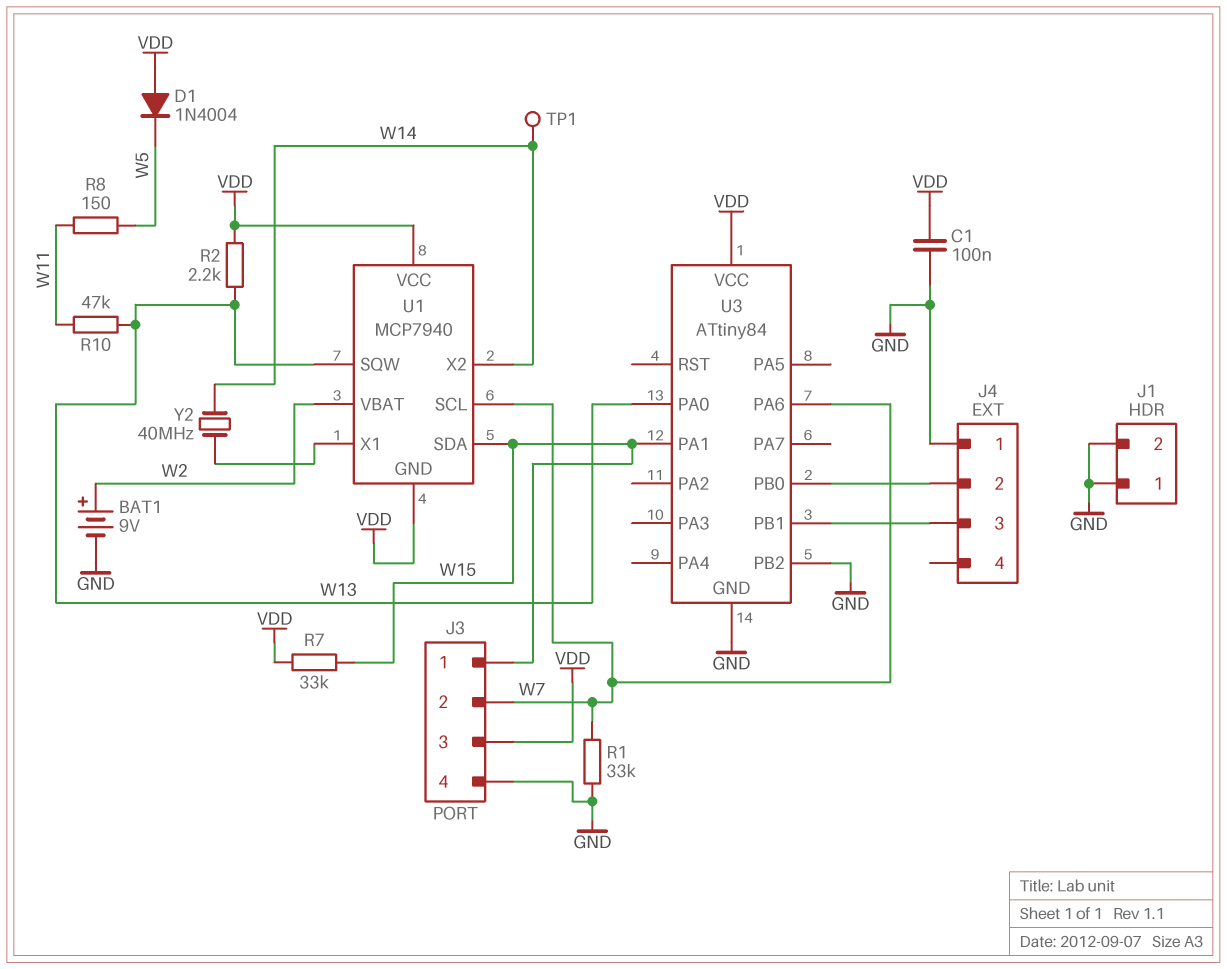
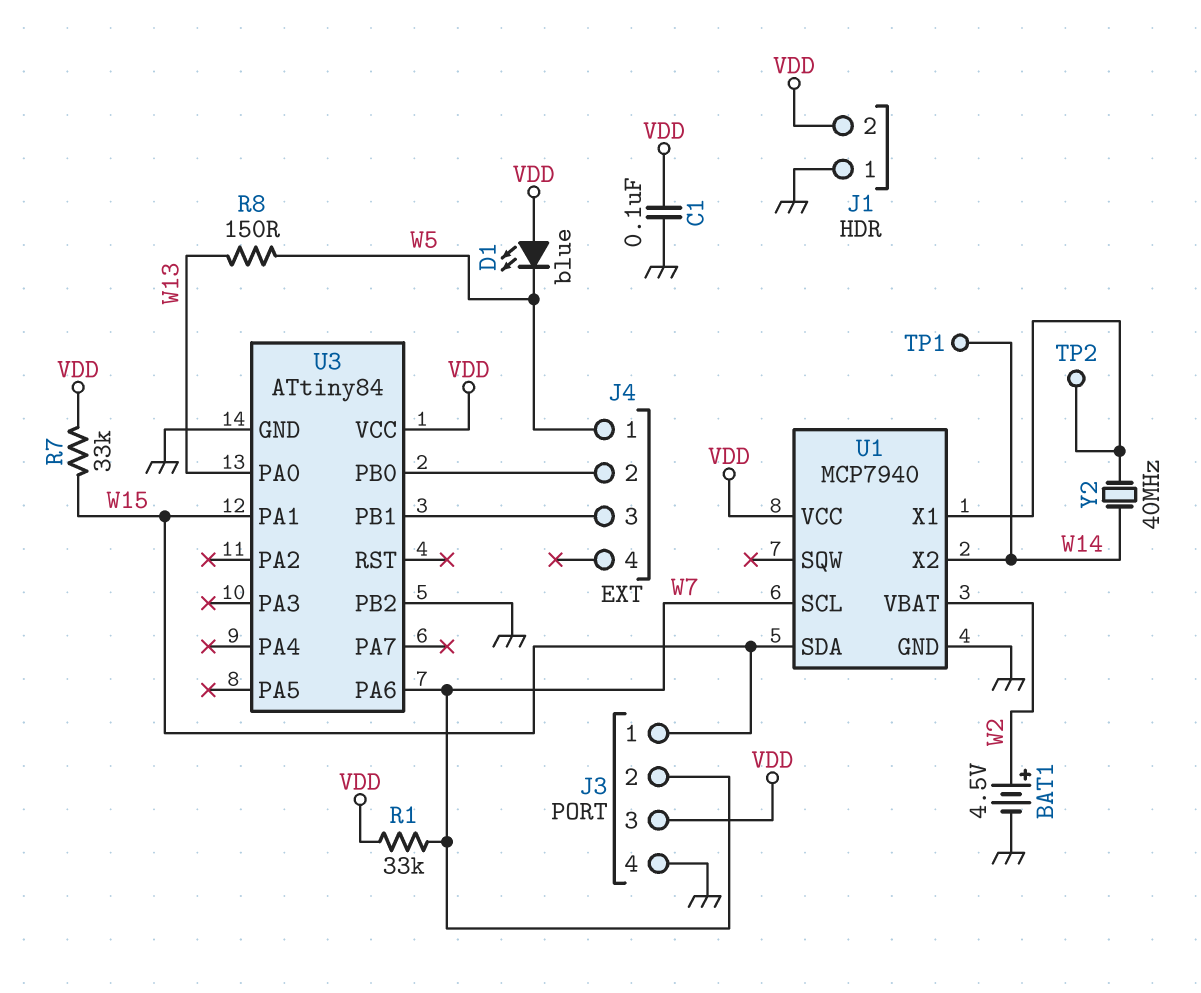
BAT1: 9V (plus W2, minus GND) -> 4.5V (plus W2, minus GND)
D1: diode 1N4004 (A VDD, K W5) -> LED blue (A VDD, K W5)
J1 pin 2: GND -> VDD
J4 pin 1: GND -> W5
R1: 33k (GND, W7) -> 33k (VDD, W7)
R2: 2.2k (VDD, W13) -> none
R8: 150 (W5, W11) -> 150 (W5, W13)
R10: 47k (W11, W13) -> none
TP2: none -> test point (U1/X1)
U1 pin GND: VDD -> GND
U1 pin SQW: W13 -> none

